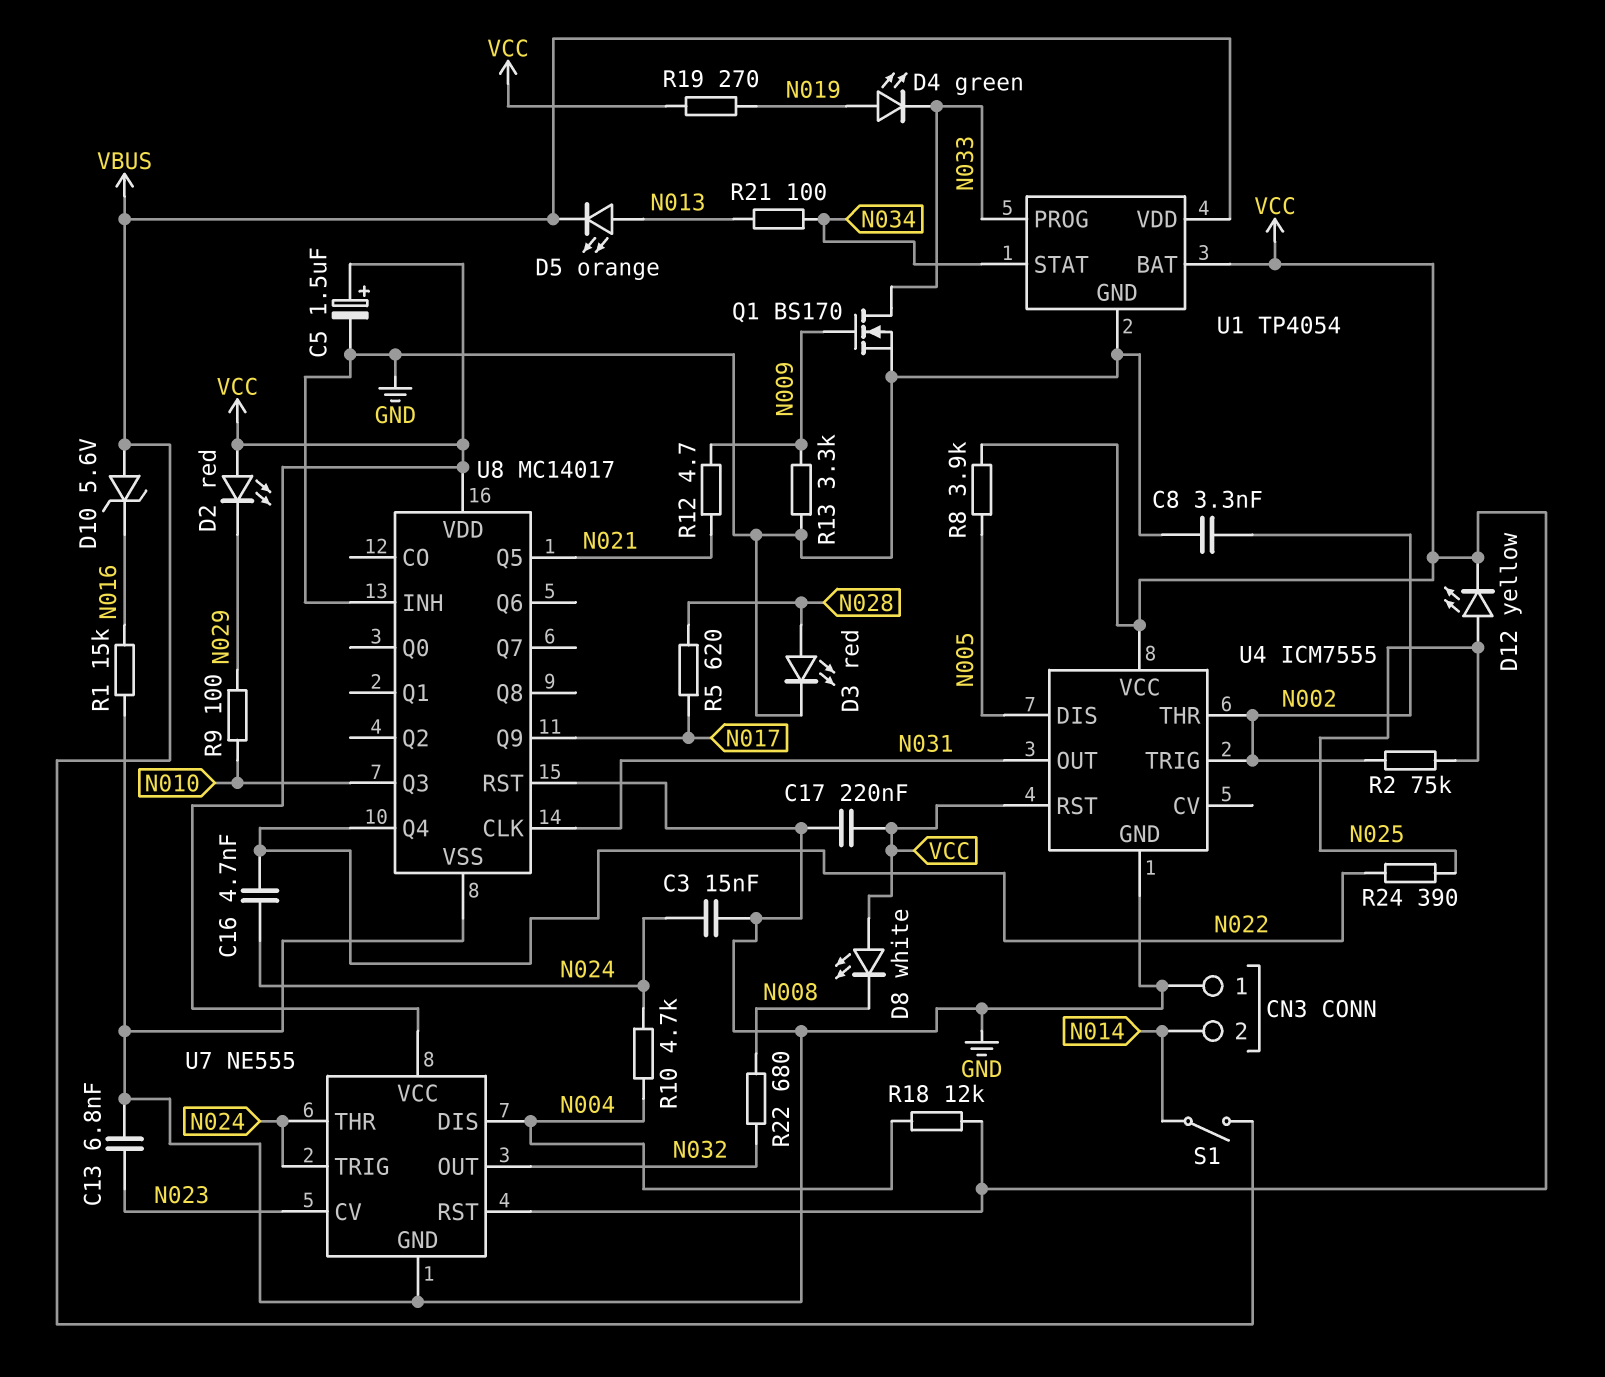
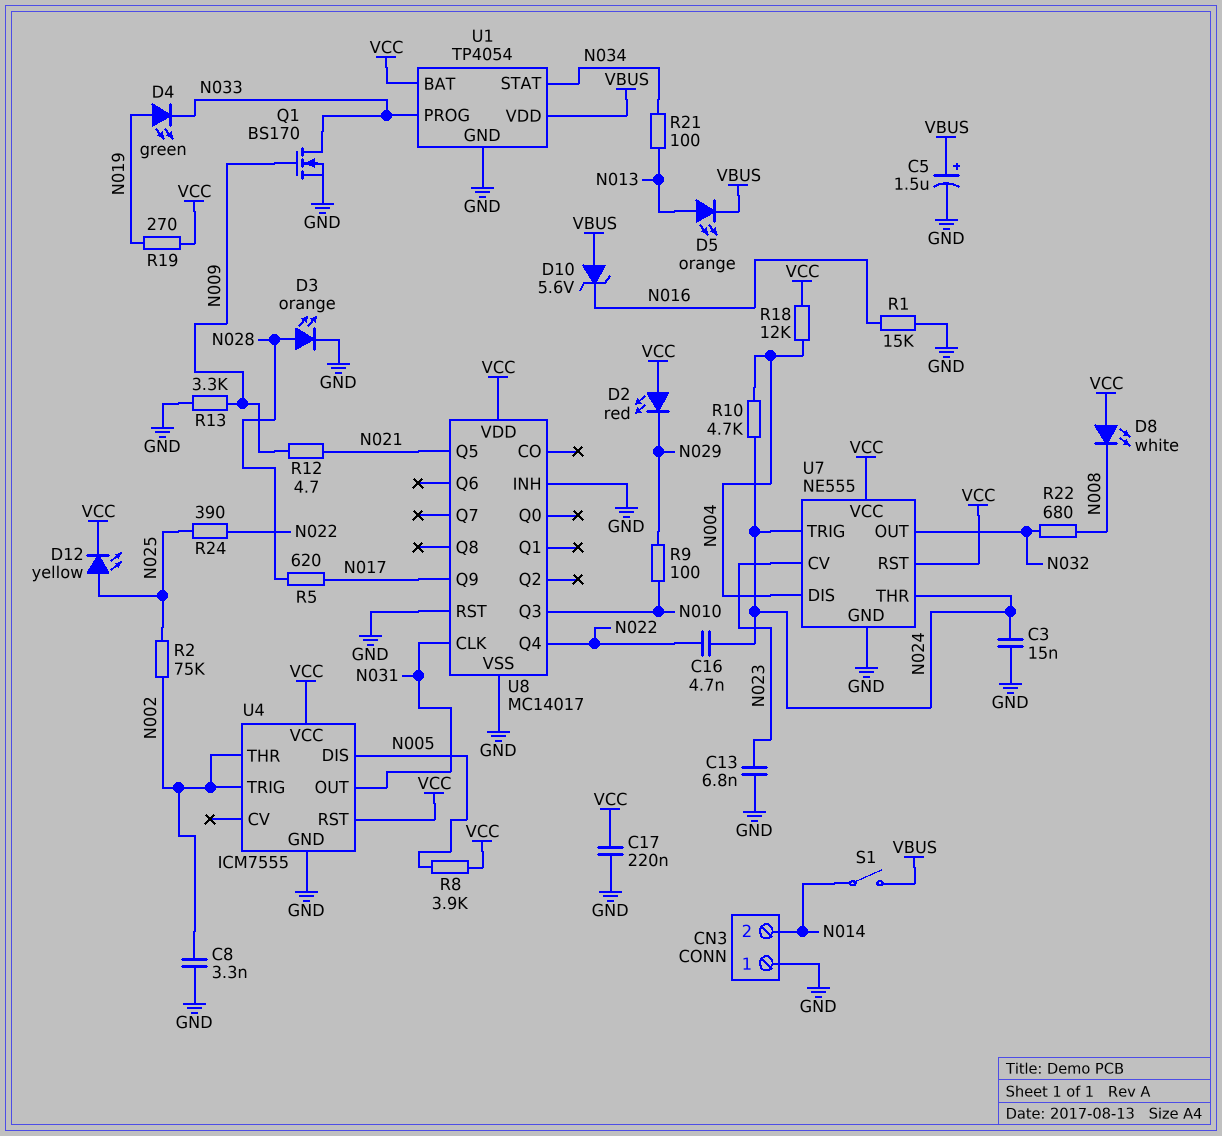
C5: 1.5uF (plus VCC, minus GND) -> 1.5uF (plus VBUS, minus GND)
D3: LED red (A N028, K GND) -> LED orange (A N028, K GND)

